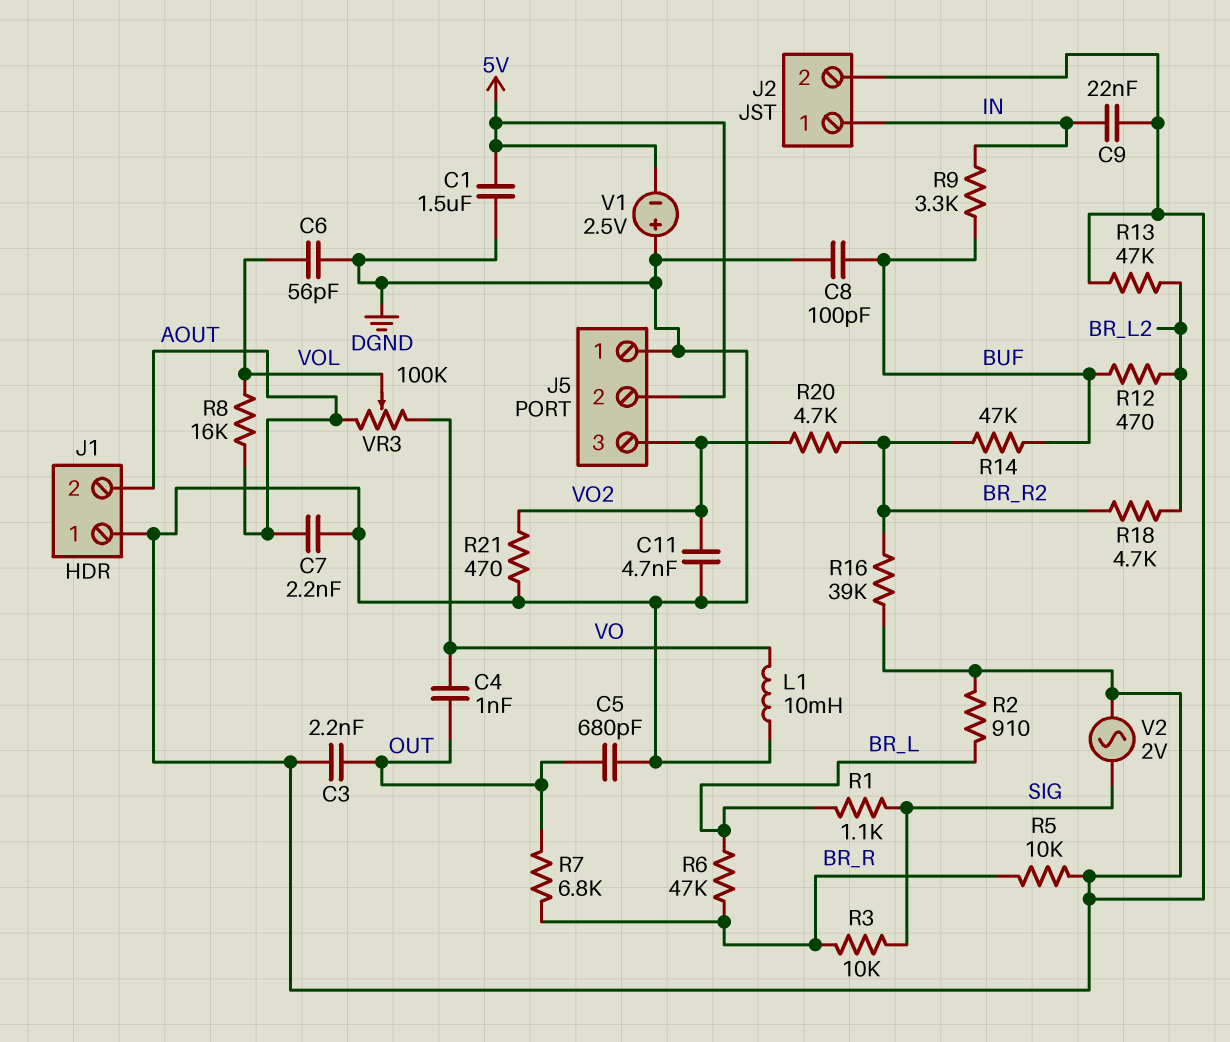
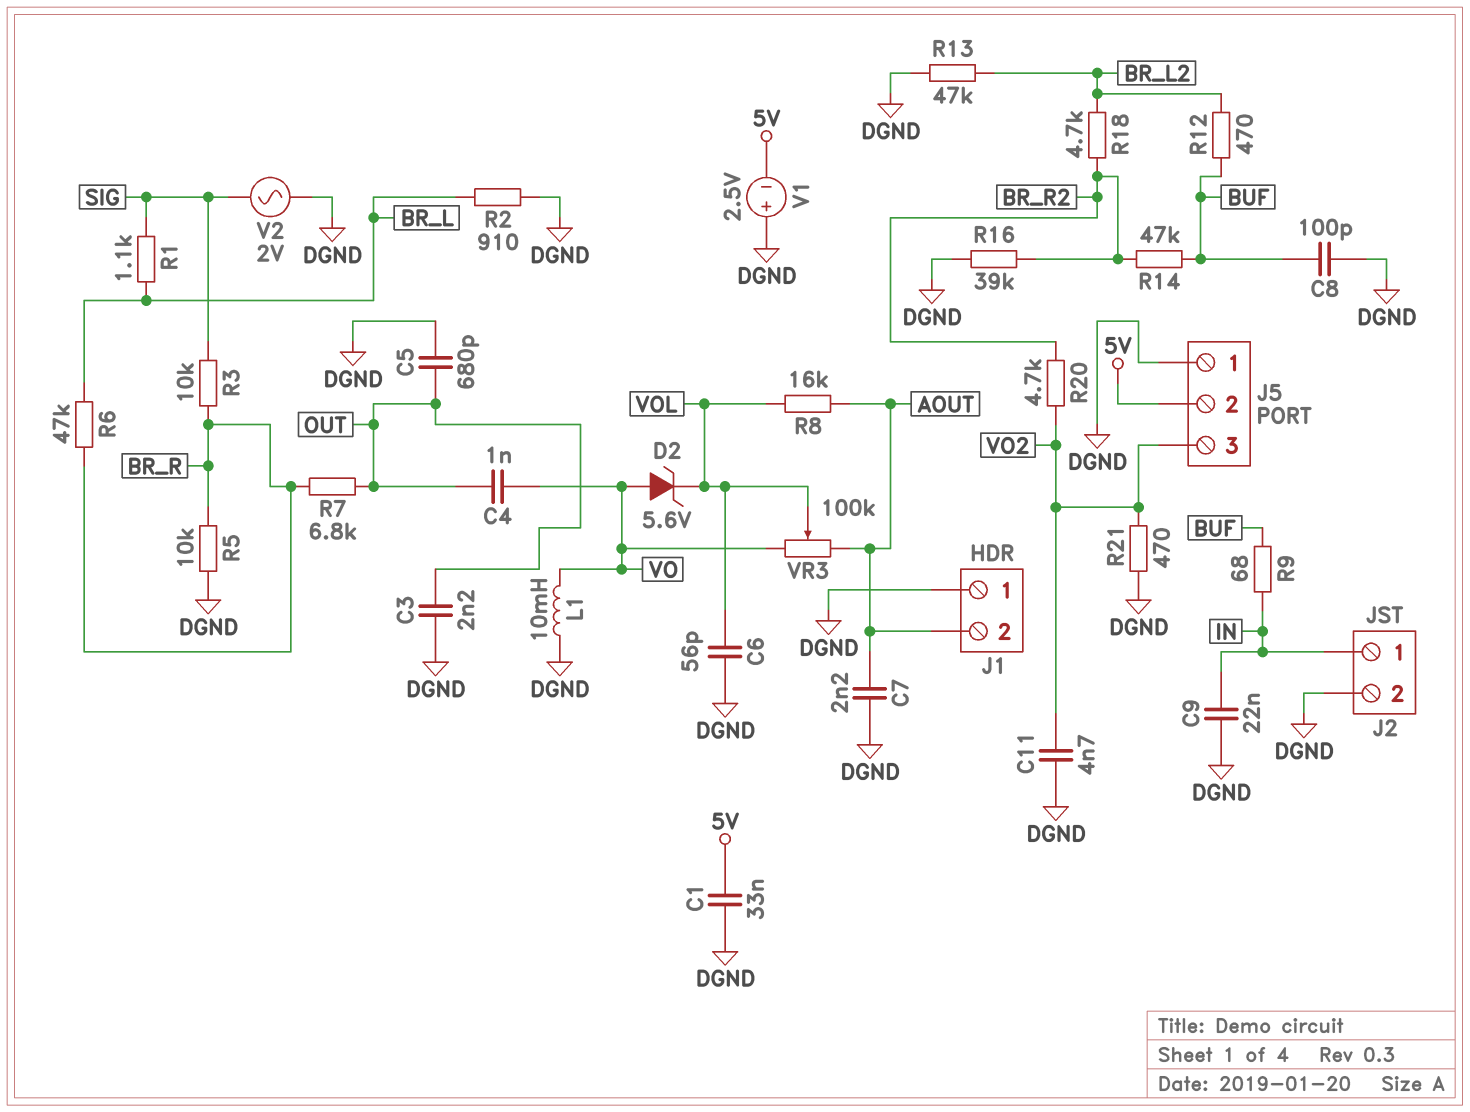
C1: 1.5uF (5V, DGND) -> 33nF (5V, DGND)
D2: none -> zener 5.6V (A VO, K VOL)
R9: 3.3k (BUF, IN) -> 68 (BUF, IN)

